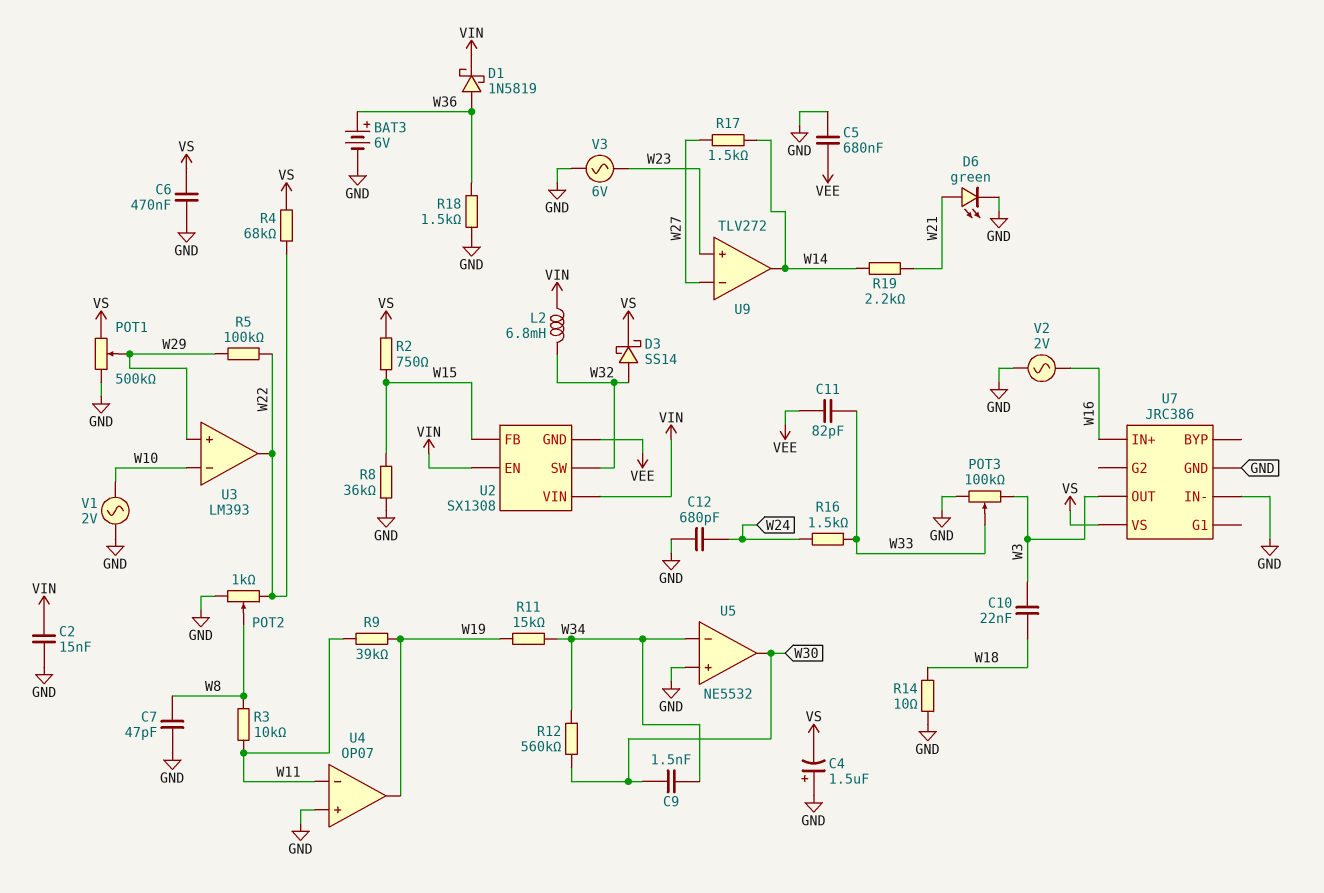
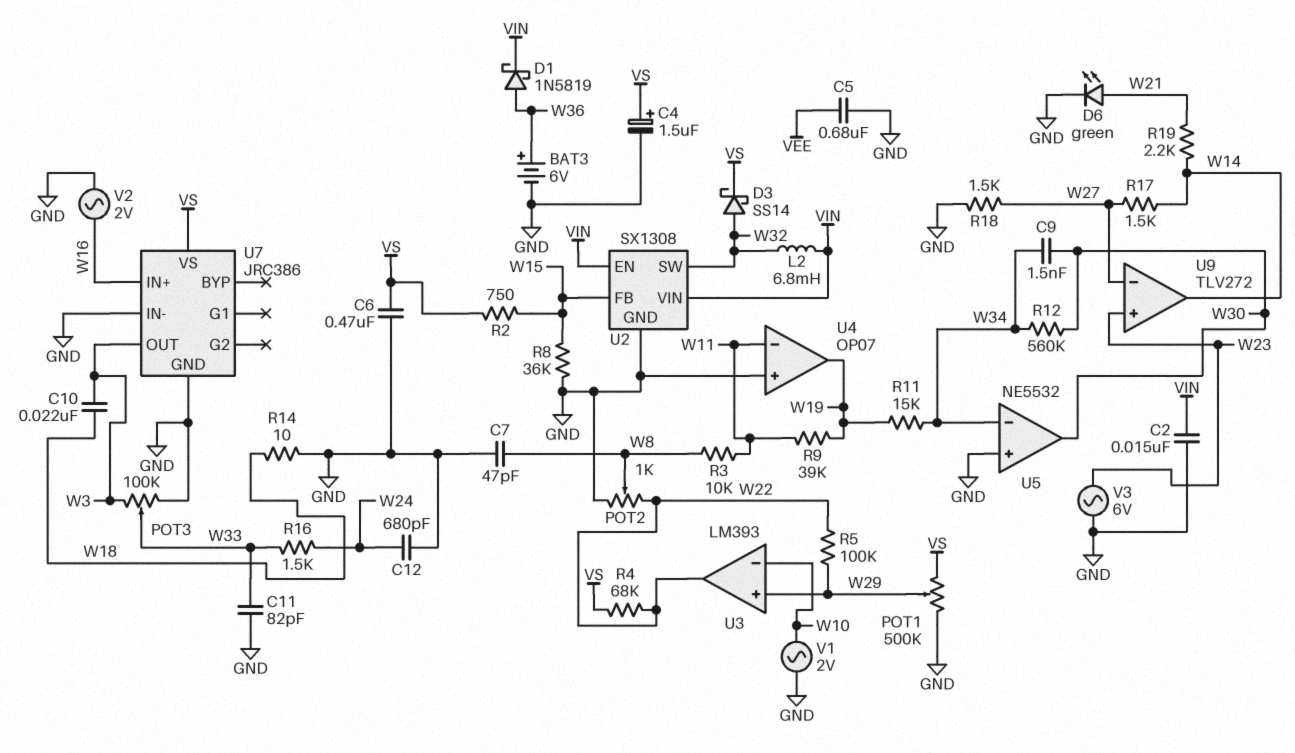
C4: 1.5uF (plus GND, minus VS) -> 1.5uF (plus VS, minus GND)
C11: 82pF (VEE, W33) -> 82pF (GND, W33)
R18: 1.5k (GND, W36) -> 1.5k (GND, W27)
U2 pin GND: VEE -> GND

